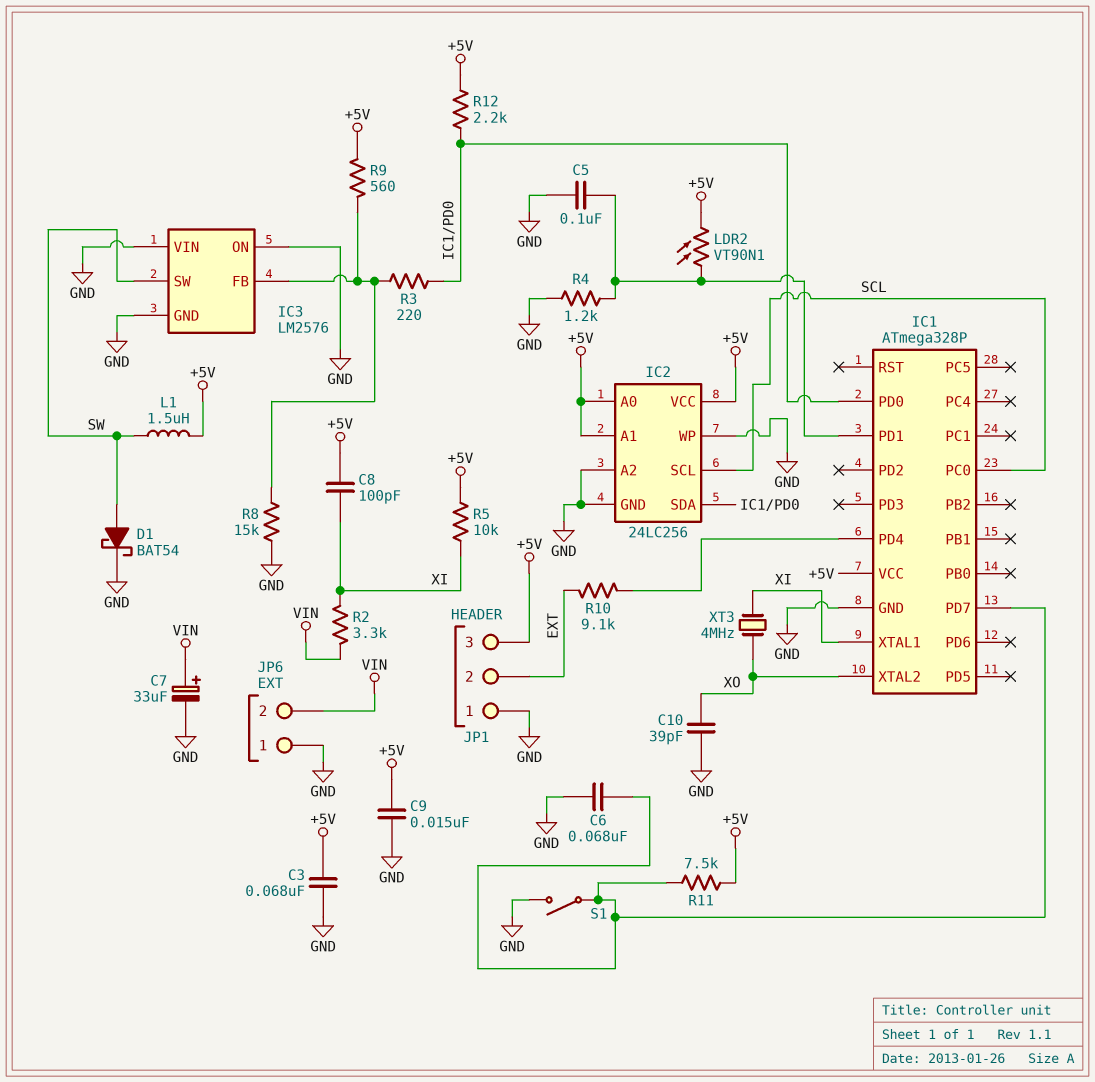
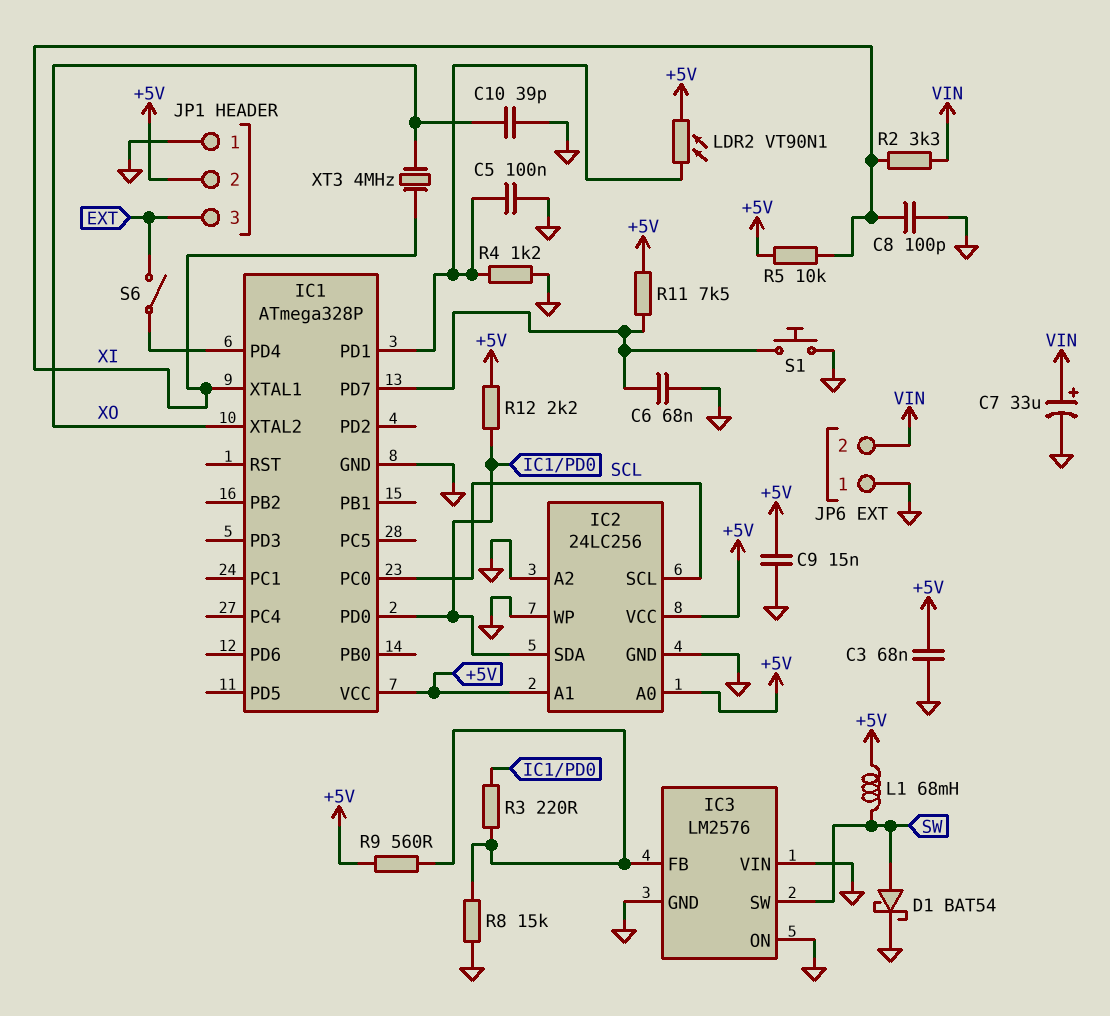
C8: 100pF (+5V, XI) -> 100pF (GND, XI)
JP1 pin 2: EXT -> +5V
JP1 pin 3: +5V -> EXT
L1: 1.5uH (+5V, SW) -> 68mH (+5V, SW)
R10: 9.1k (EXT, IC1/PD4) -> none
S1: switch (GND, IC1/PD7) -> button (GND, IC1/PD7)
S6: none -> switch (EXT, IC1/PD4)

